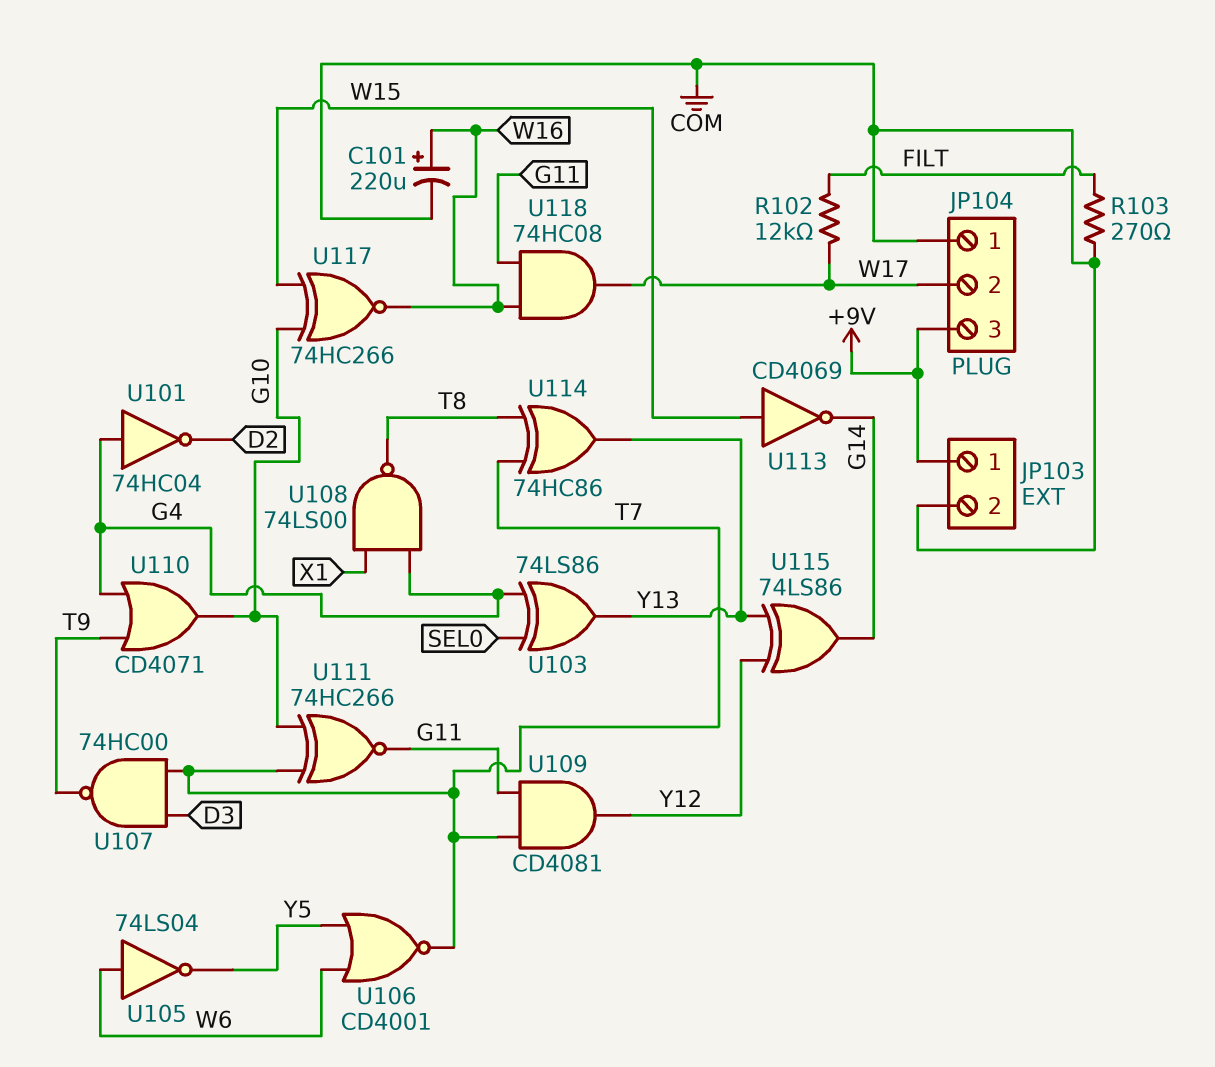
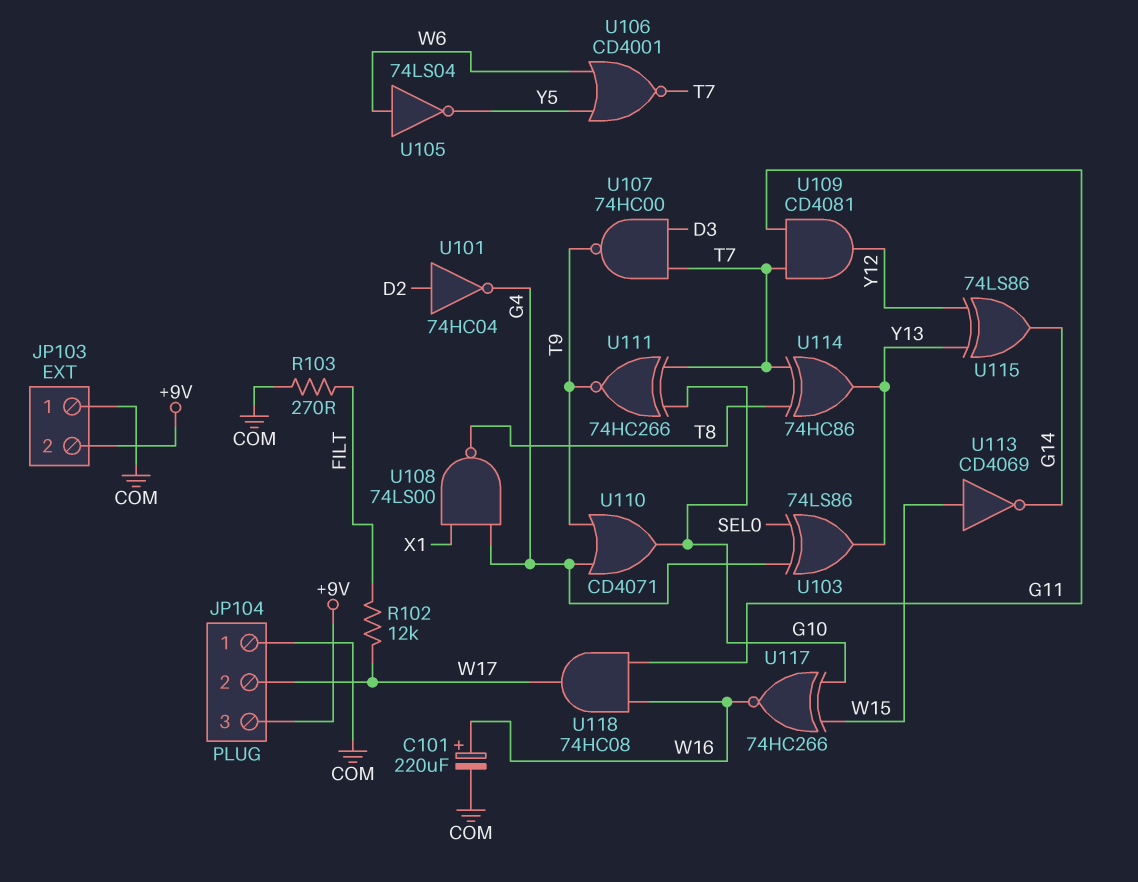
JP103 pin 1: +9V -> COM
JP103 pin 2: COM -> +9V
U101: NOT 74HC04 (in G4, out D2) -> NOT 74HC04 (in D2, out G4)
U111: XNOR 74HC266 (in G10, in T7, out G11) -> XNOR 74HC266 (in G10, in T7, out T9)

